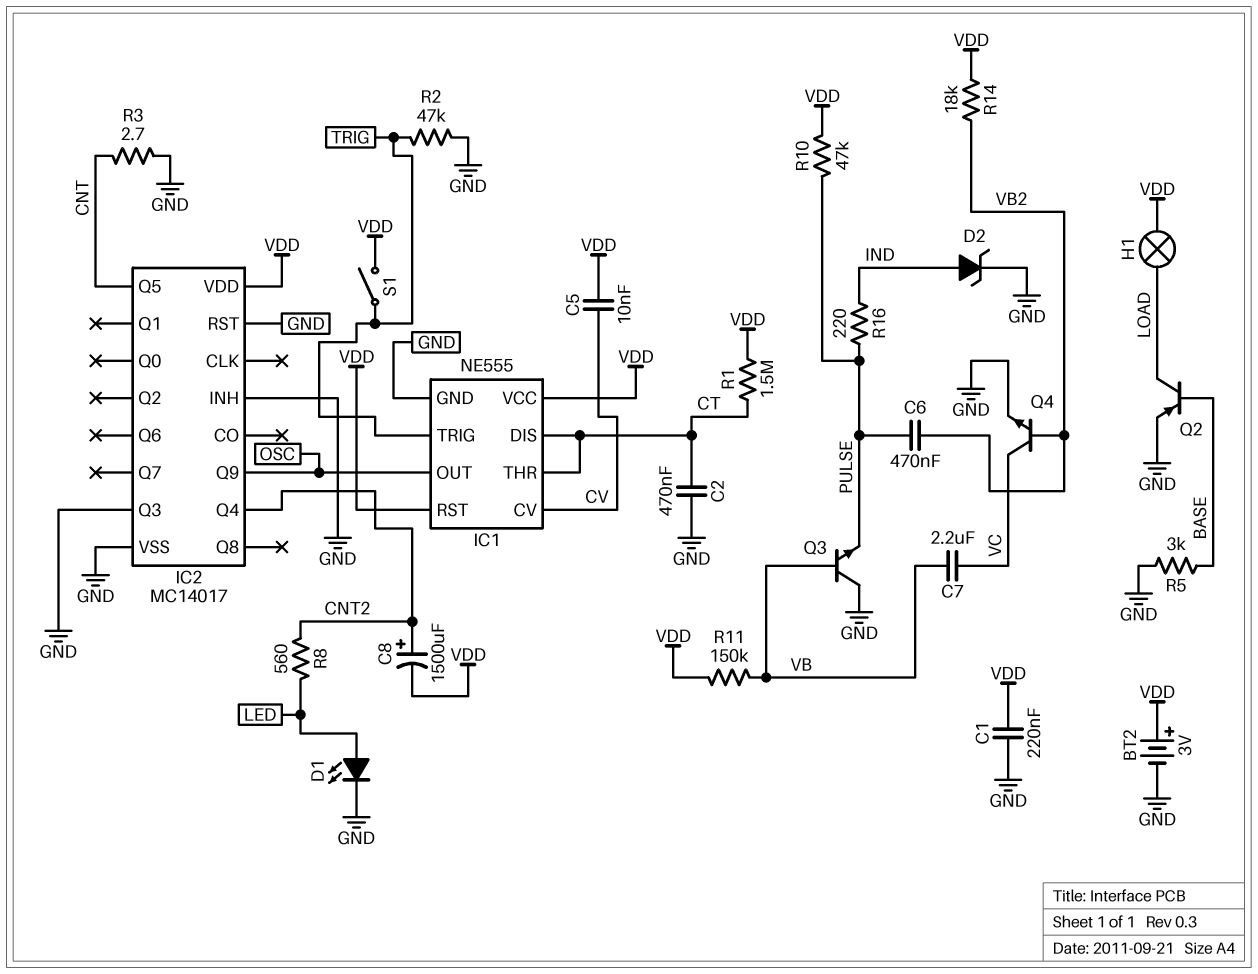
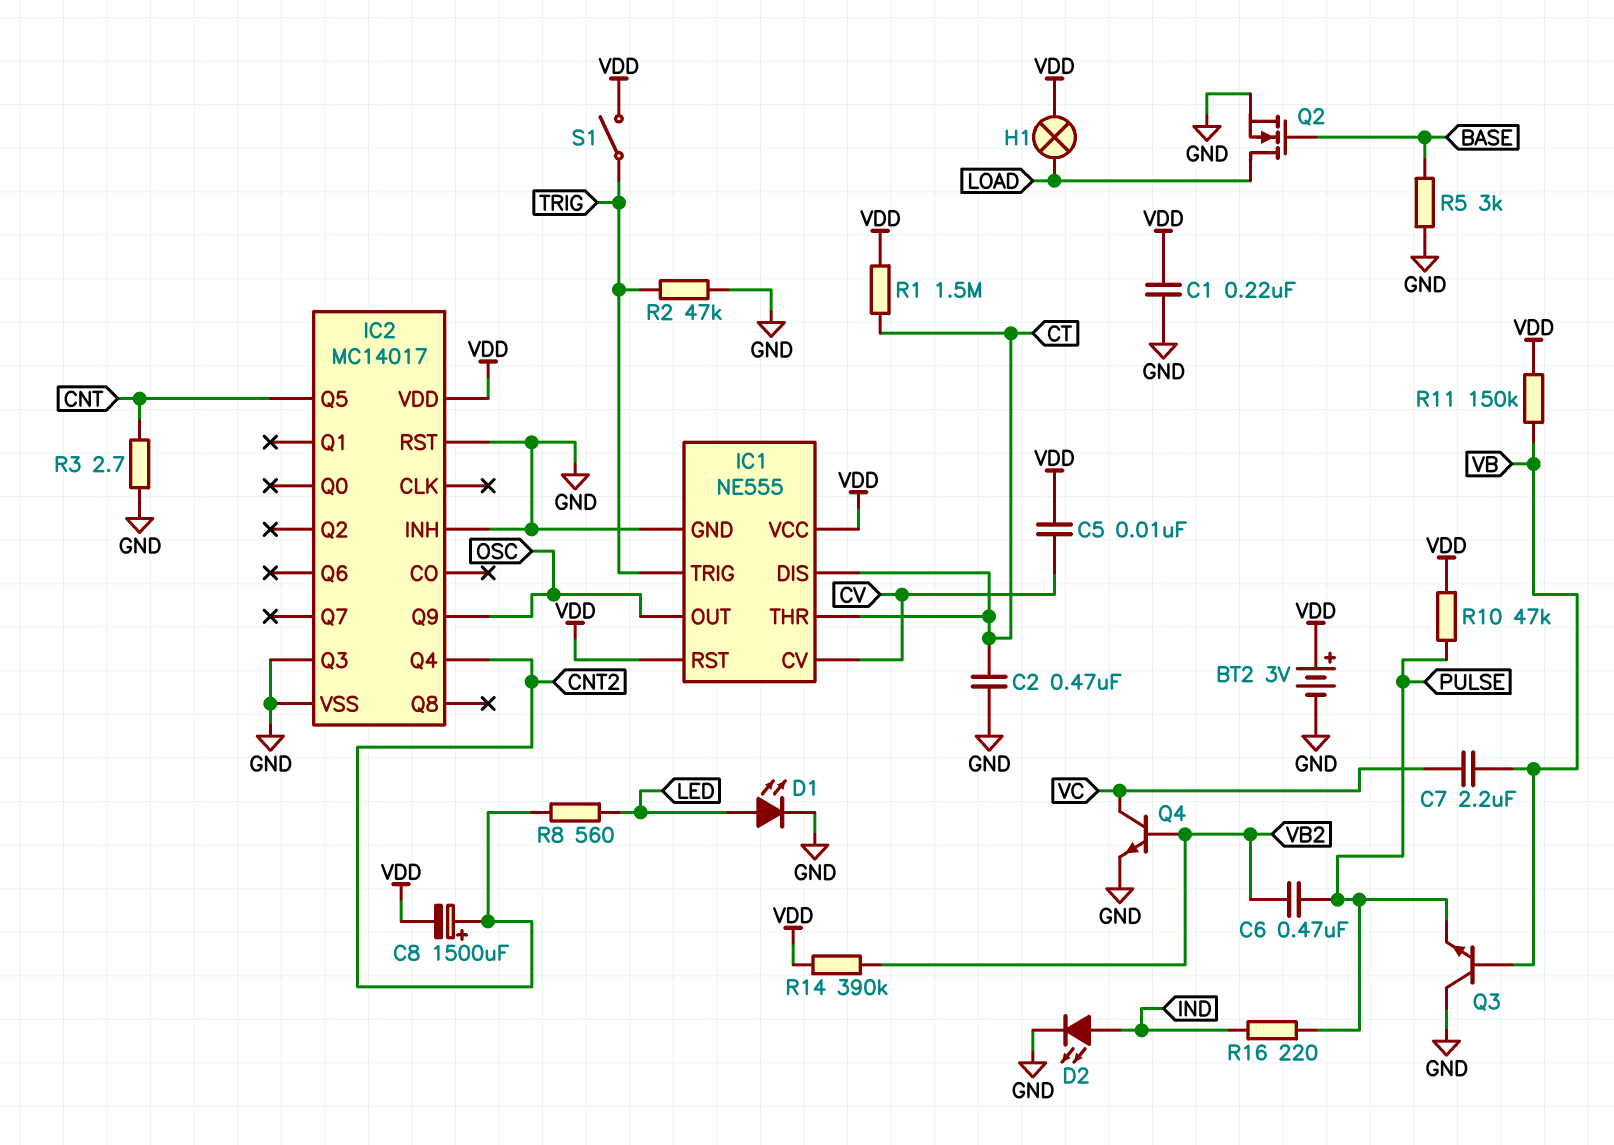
D2: zener (A IND, K GND) -> LED (A IND, K GND)
Q2: PNP (B BASE, C LOAD, E GND) -> NMOS (G BASE, D LOAD, S GND)
R14: 18k (VB2, VDD) -> 390k (VB2, VDD)

